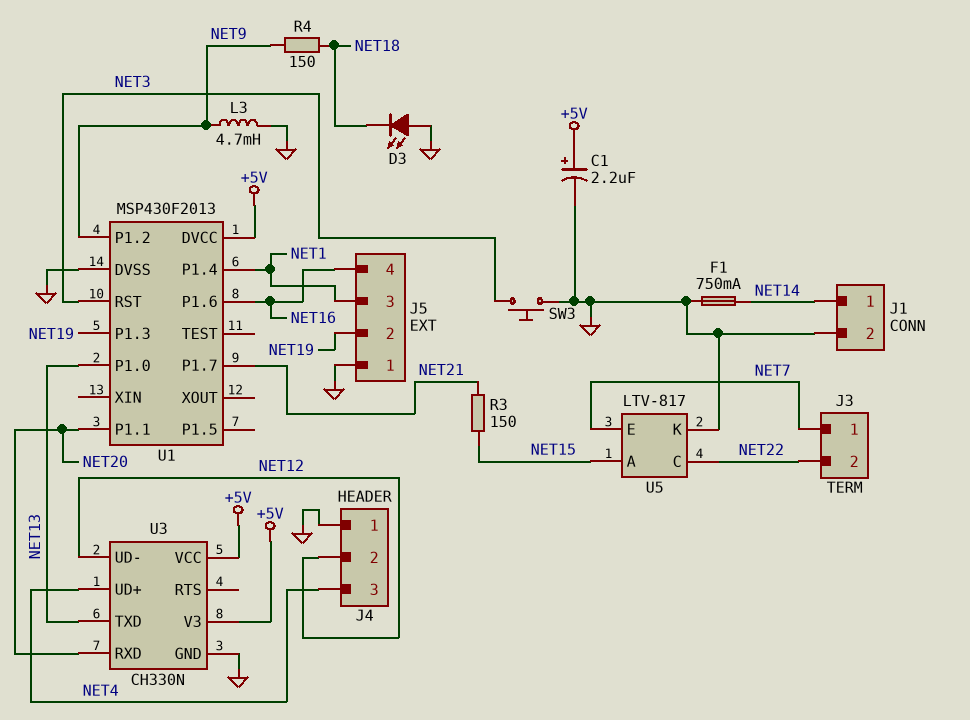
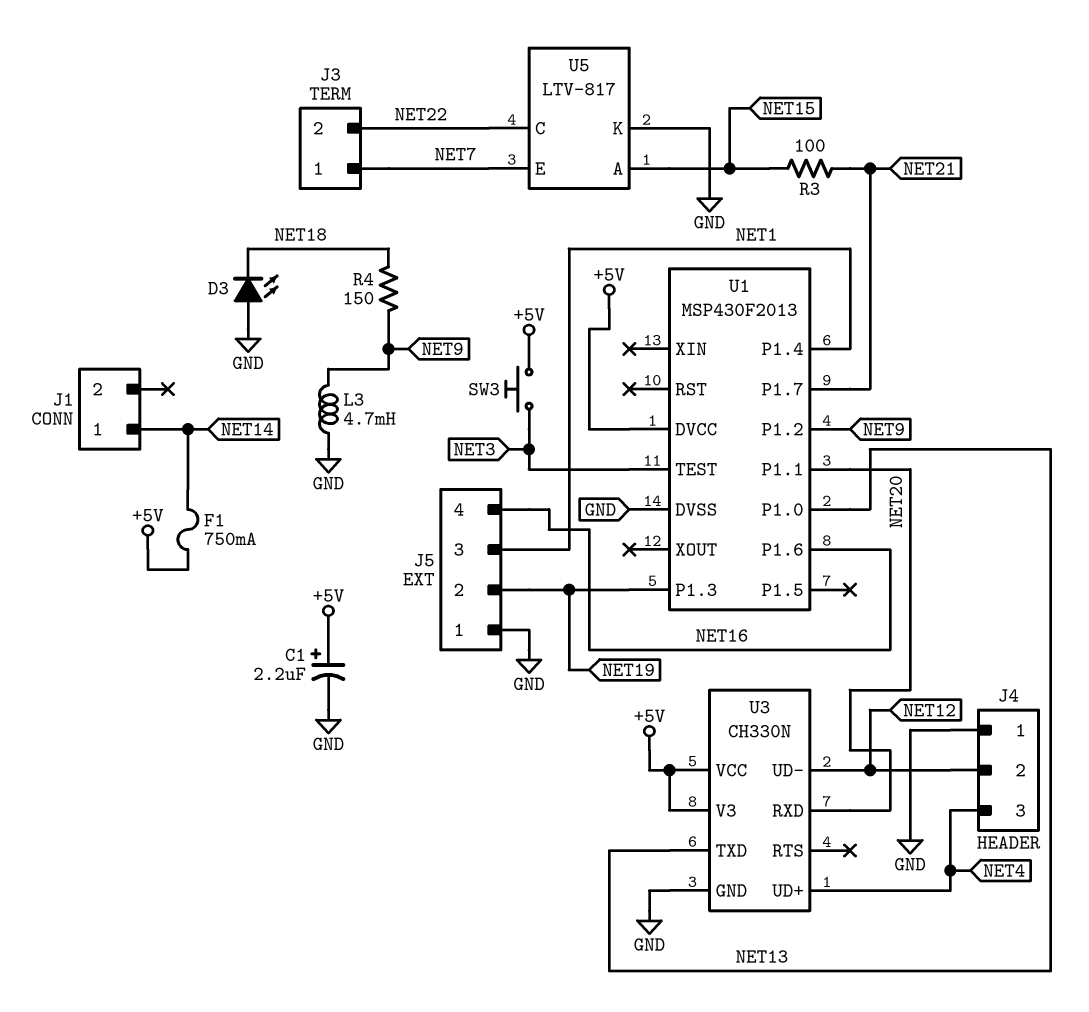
F1: 750mA (GND, NET14) -> 750mA (+5V, NET14)
J1 pin 2: GND -> none
R3: 150 (NET15, NET21) -> 100 (NET15, NET21)
SW3: button (GND, NET3) -> button (+5V, NET3)
U1 pin RST: NET3 -> none
U1 pin TEST: none -> NET3

